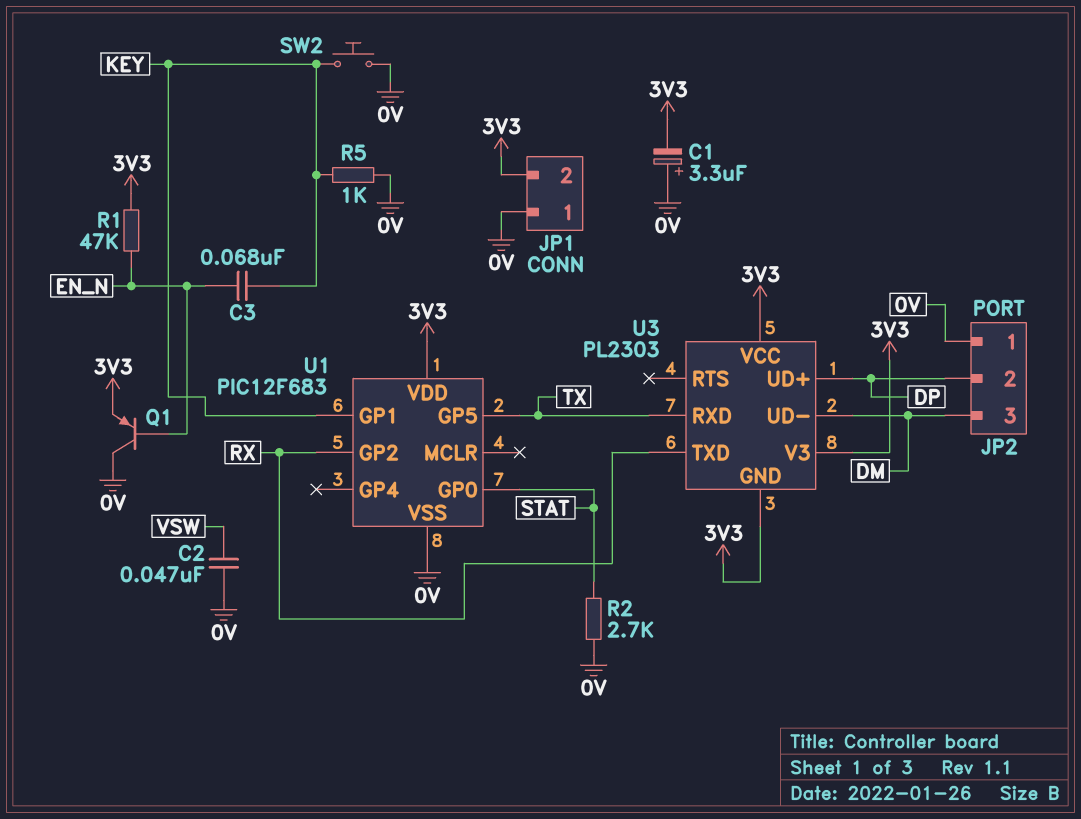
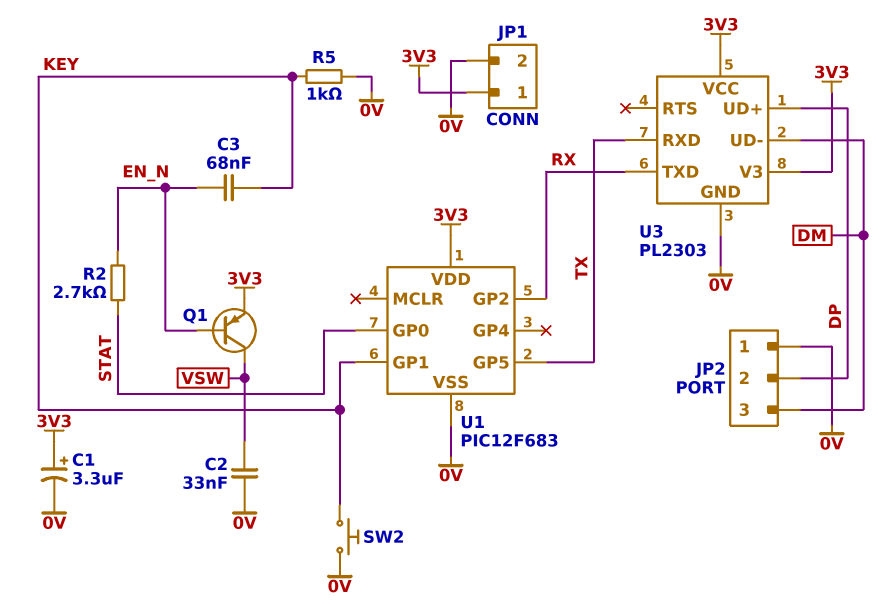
C1: 3.3uF (plus 0V, minus 3V3) -> 3.3uF (plus 3V3, minus 0V)
C2: 47nF (0V, VSW) -> 33nF (0V, VSW)
JP1 pin 1: 0V -> 3V3
JP1 pin 2: 3V3 -> 0V
Q1: PNP (B EN_N, C 0V, E 3V3) -> PNP (B EN_N, C VSW, E 3V3)
R1: 47k (3V3, EN_N) -> none
R2: 2.7k (0V, STAT) -> 2.7k (EN_N, STAT)
U3 pin GND: 3V3 -> 0V

